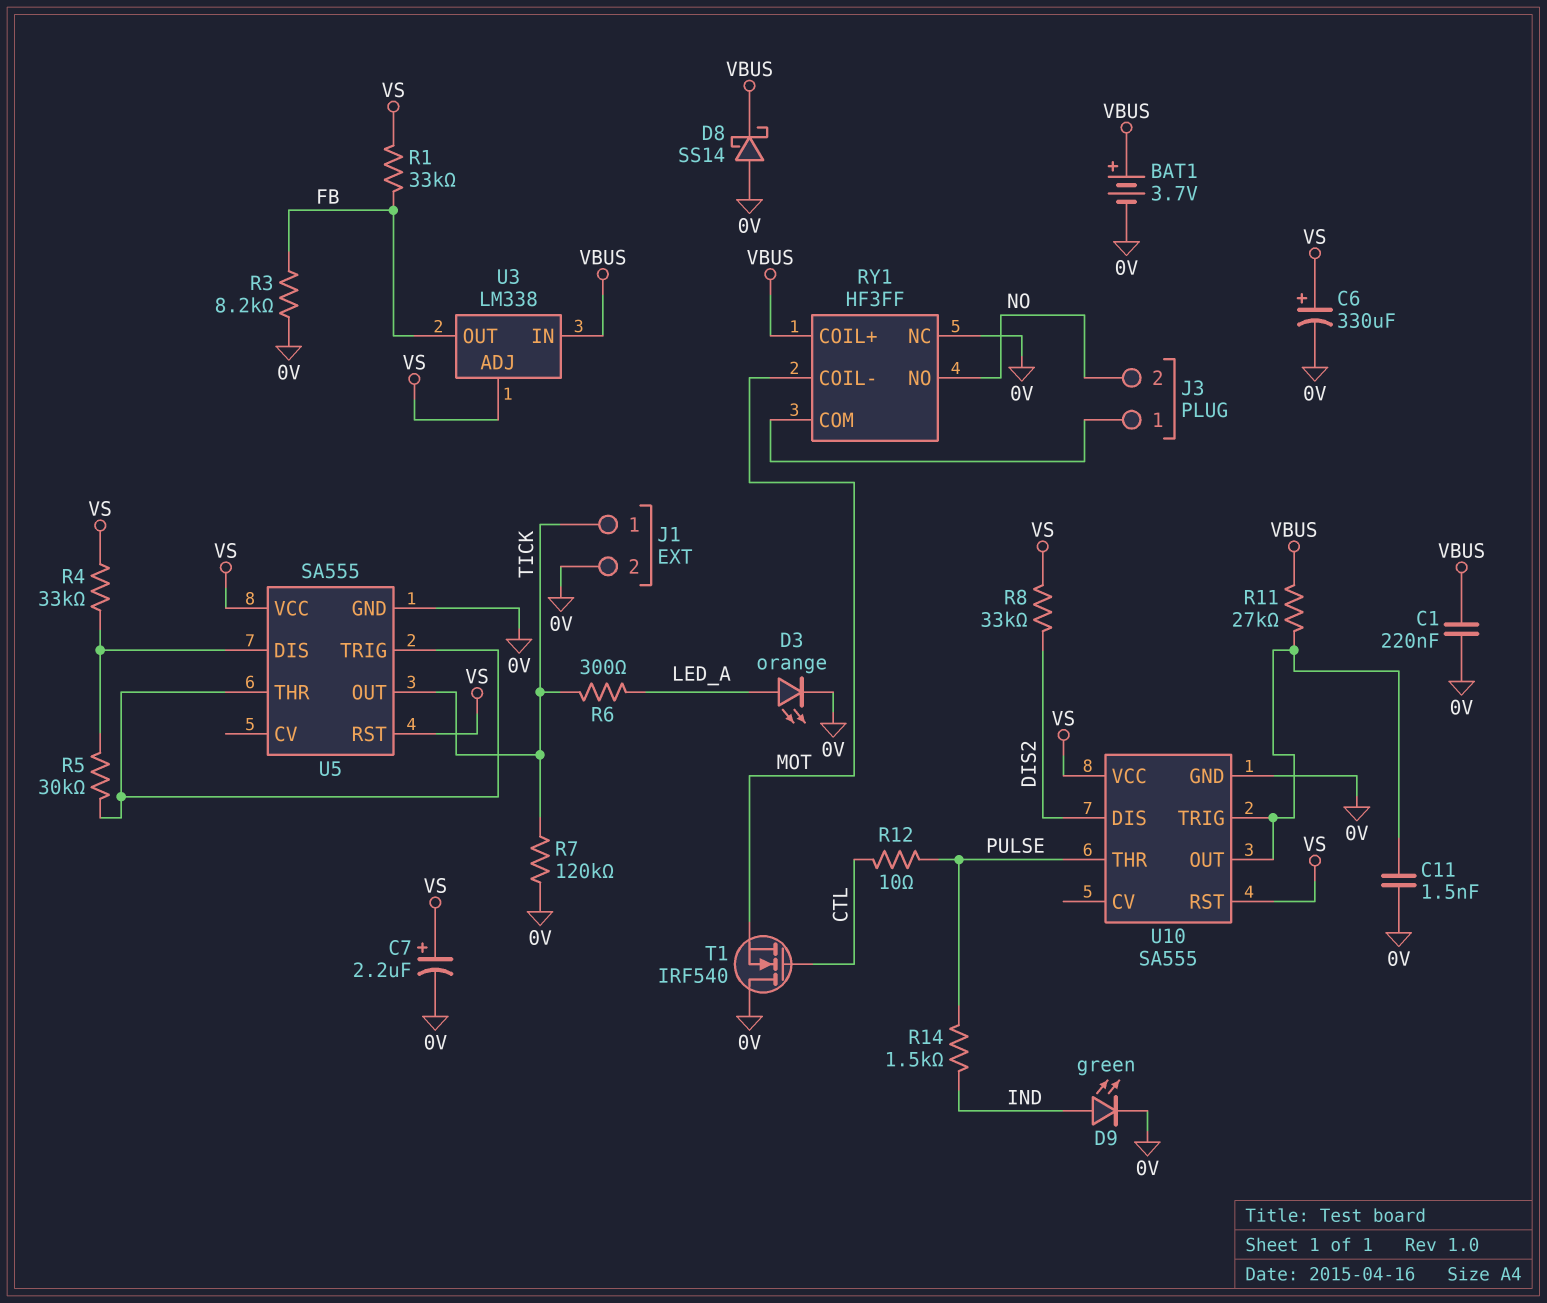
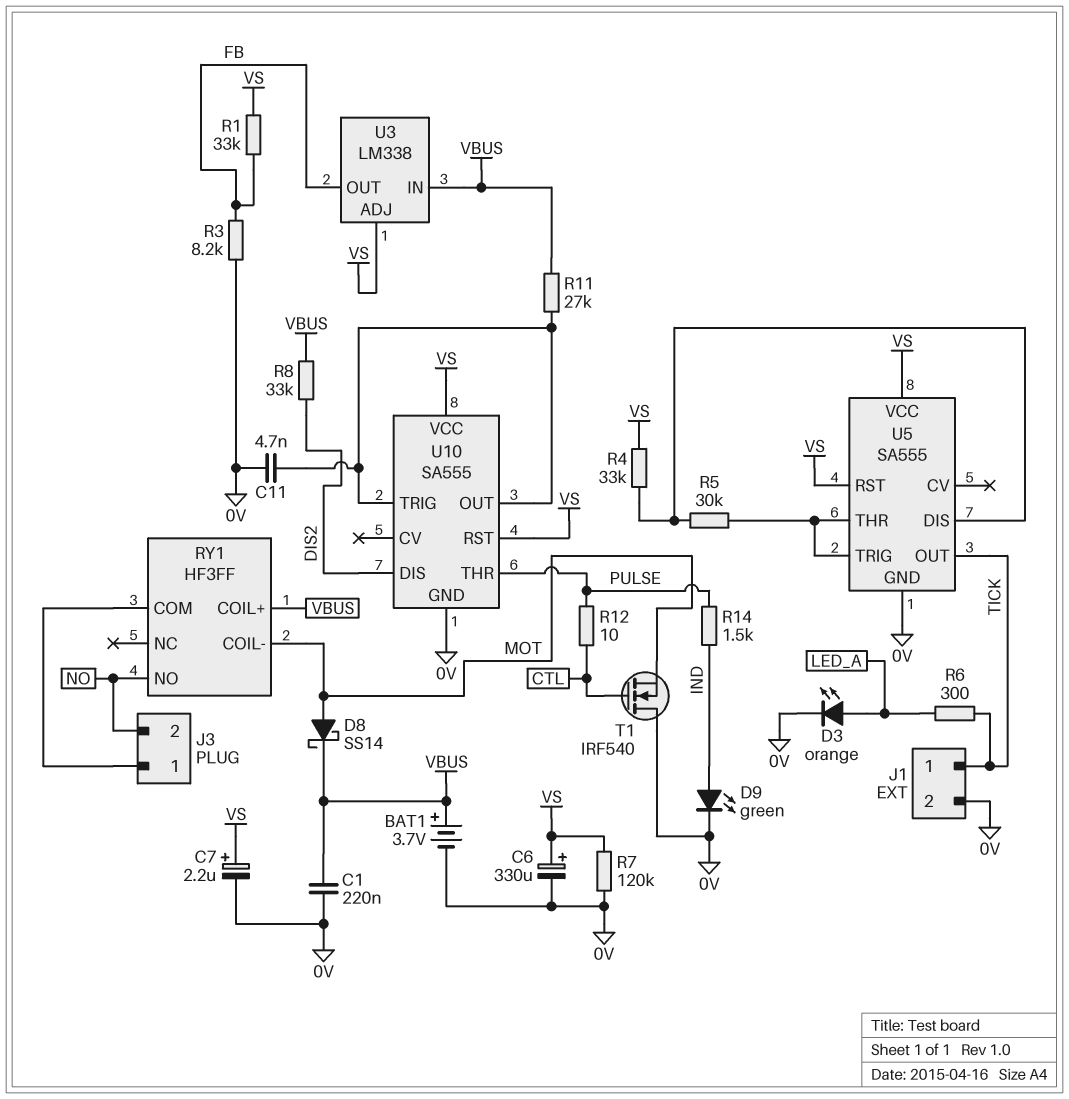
C11: 1.5nF (0V, U10/OUT) -> 4.7nF (0V, U10/OUT)
D8: schottky SS14 (A 0V, K VBUS) -> schottky SS14 (A MOT, K VBUS)
R7: 120k (0V, TICK) -> 120k (0V, VS)
R8: 33k (DIS2, VS) -> 33k (DIS2, VBUS)
RY1 pin NC: 0V -> none

